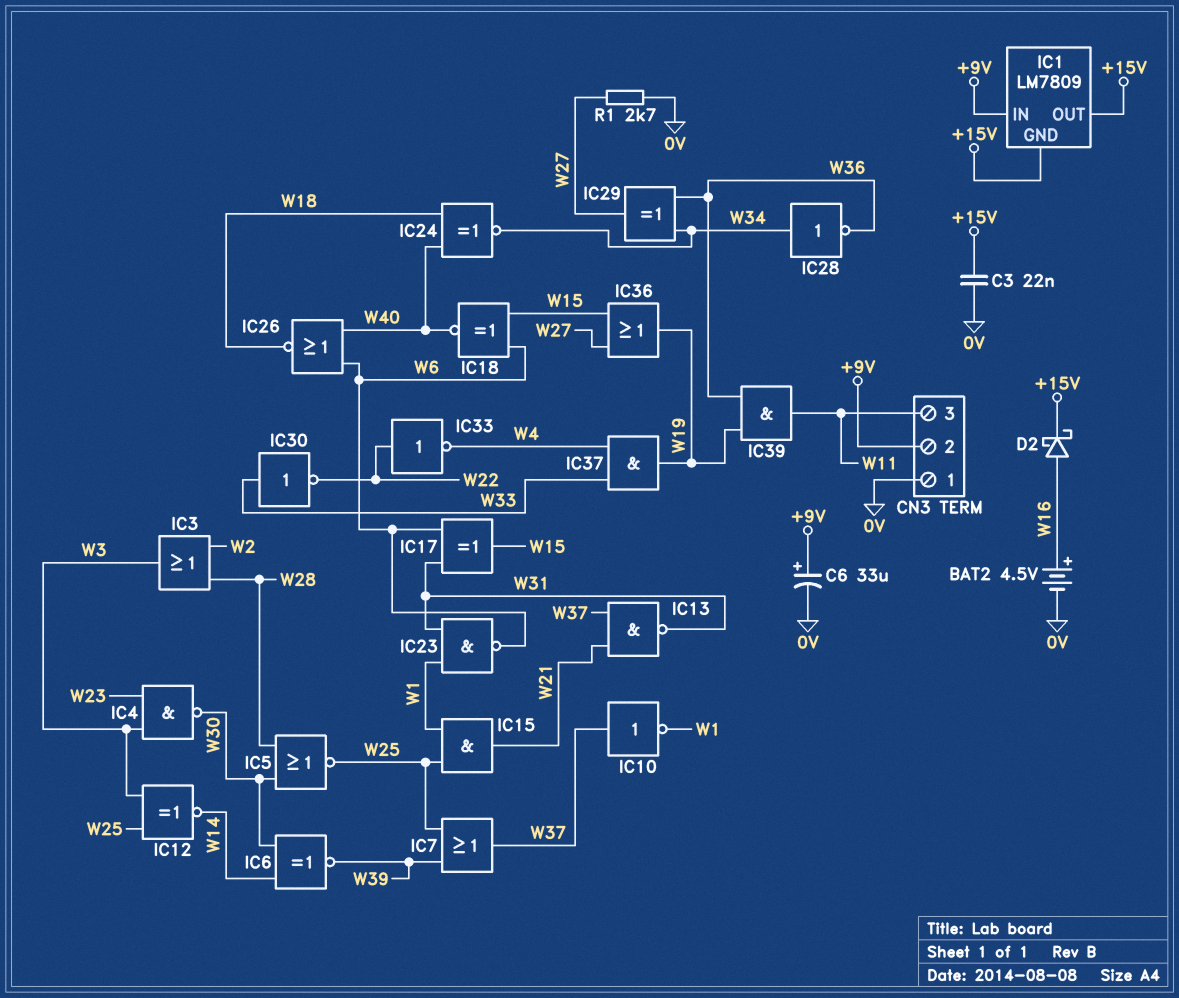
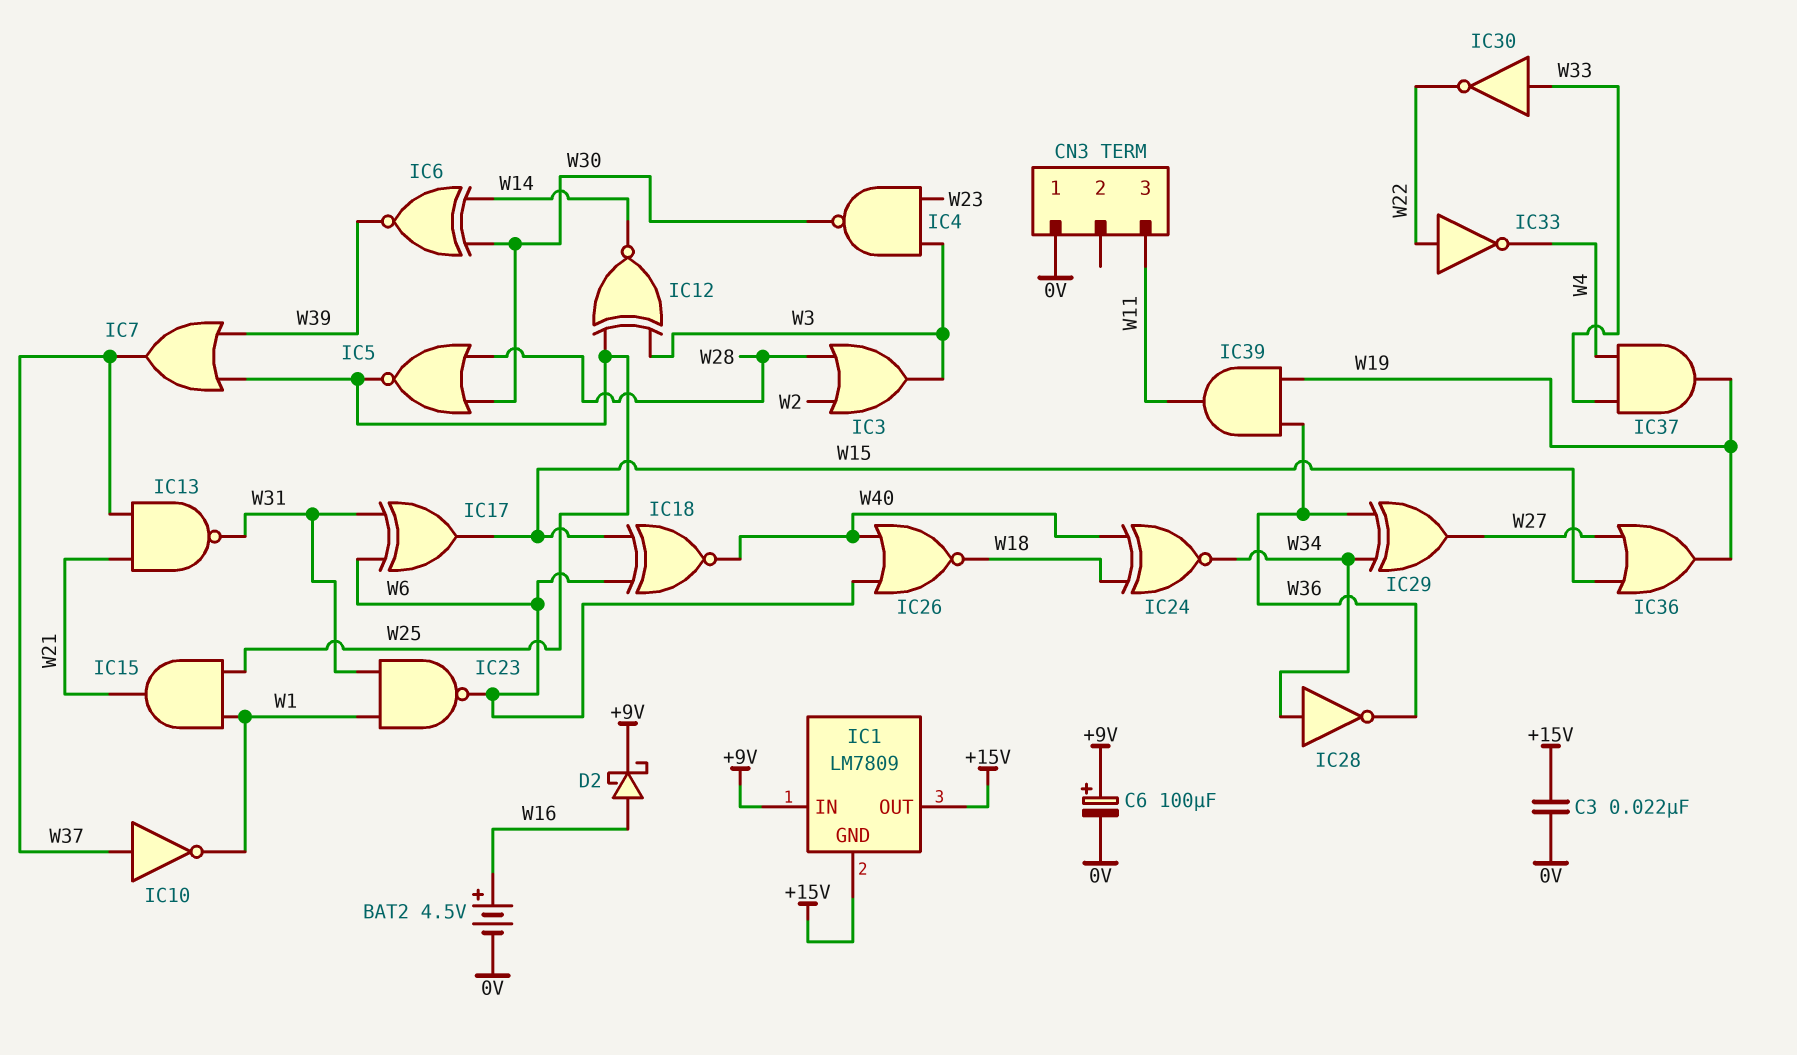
C6: 33uF (plus +9V, minus 0V) -> 100uF (plus +9V, minus 0V)
CN3 pin 2: +9V -> none
D2: schottky (A W16, K +15V) -> schottky (A W16, K +9V)
R1: 2.7k (0V, W27) -> none

